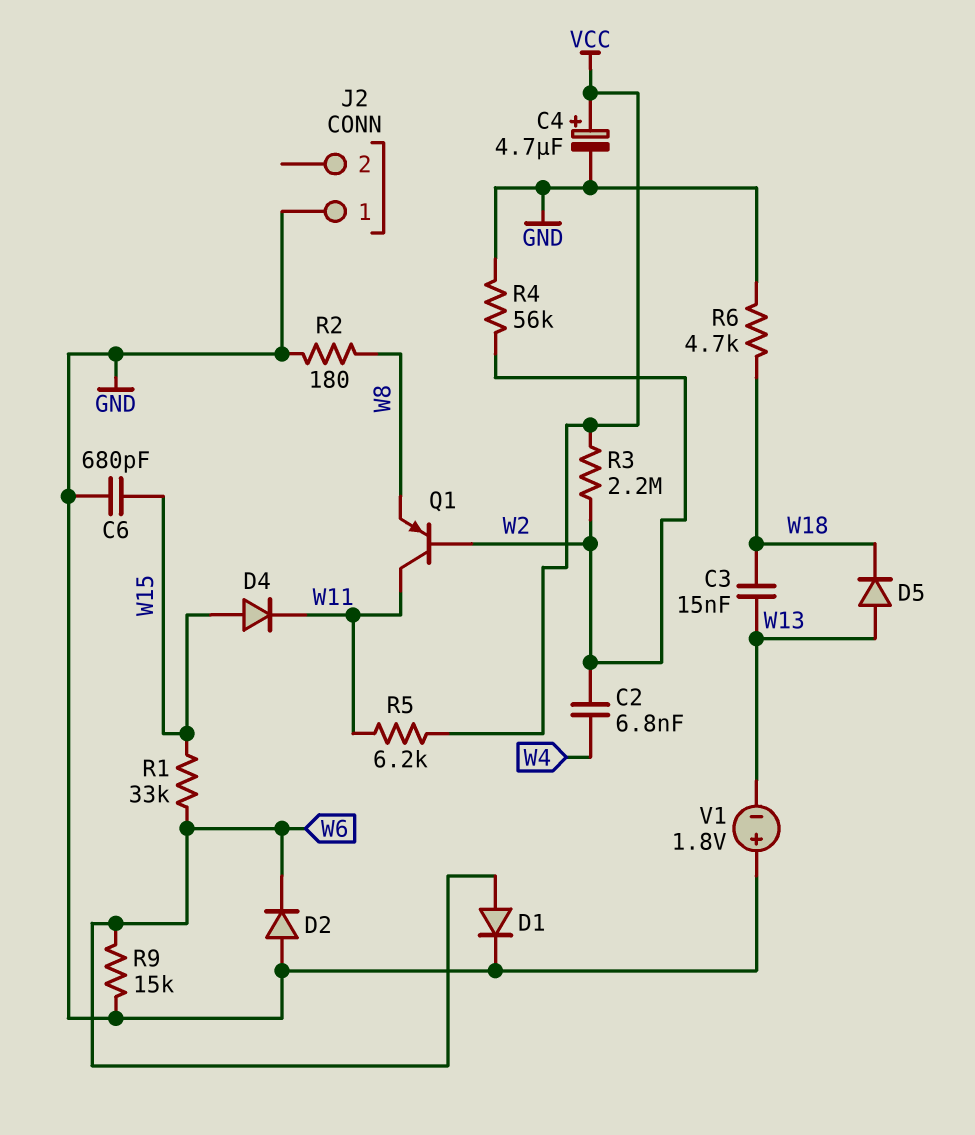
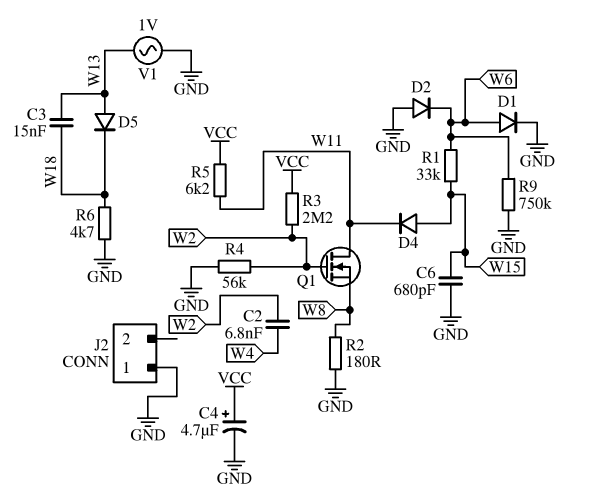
Q1: PNP (B W2, C W11, E W8) -> NMOS (G W2, D W11, S W8)
R9: 15k (GND, W6) -> 750k (GND, W6)
V1: 1.8V (plus GND, minus W13) -> AC 1V (GND, W13)

